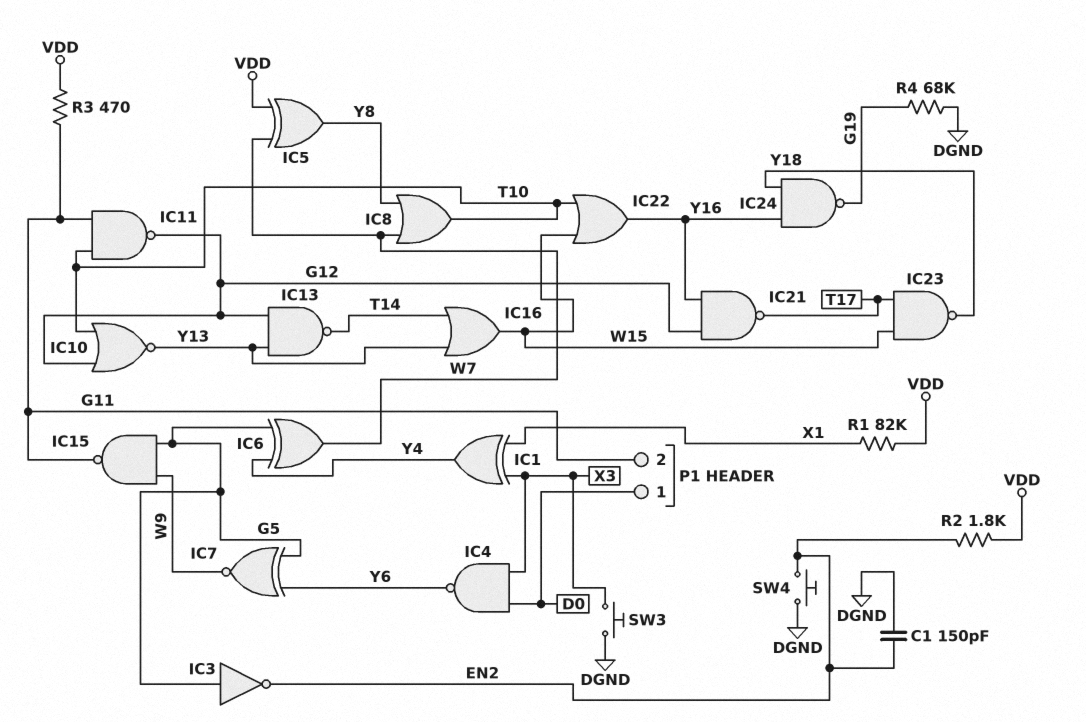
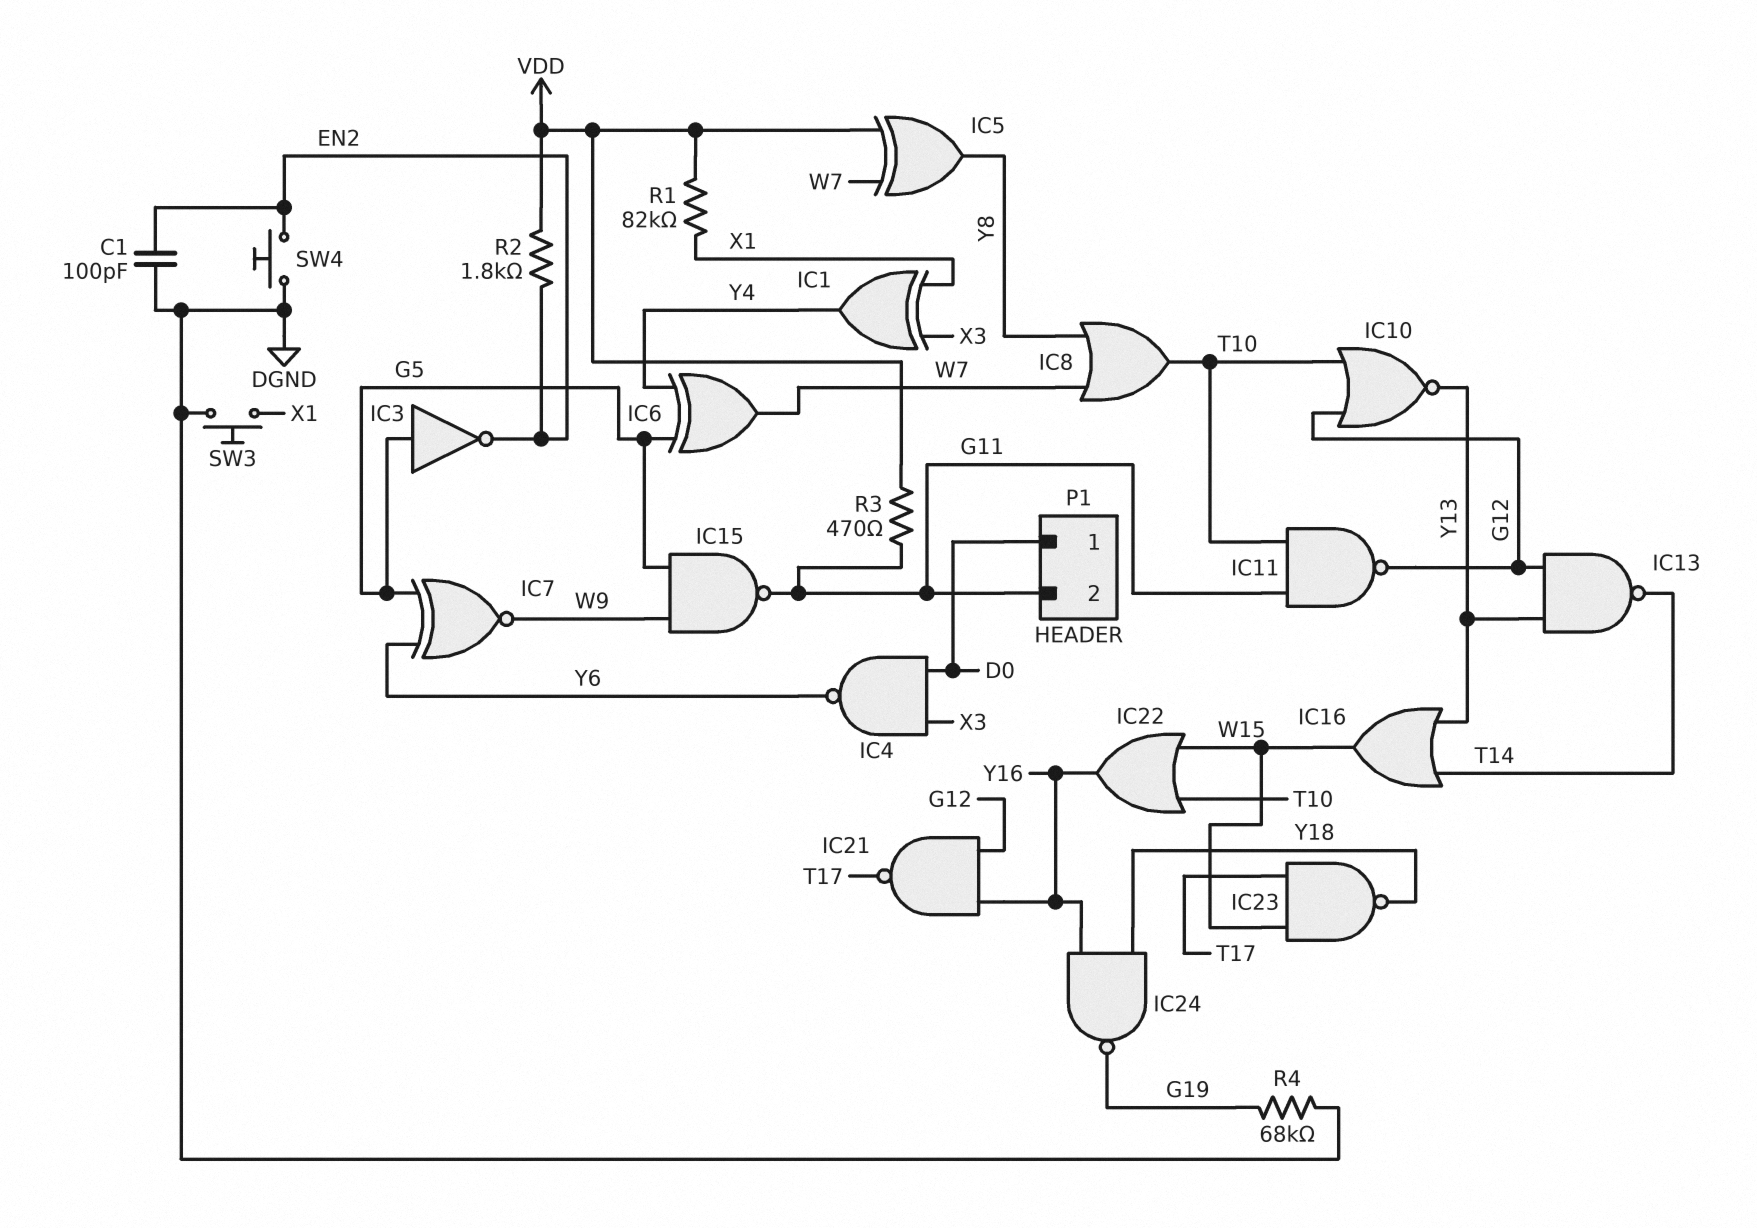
C1: 150pF (DGND, EN2) -> 100pF (DGND, EN2)
SW3: button (DGND, X3) -> button (DGND, X1)

